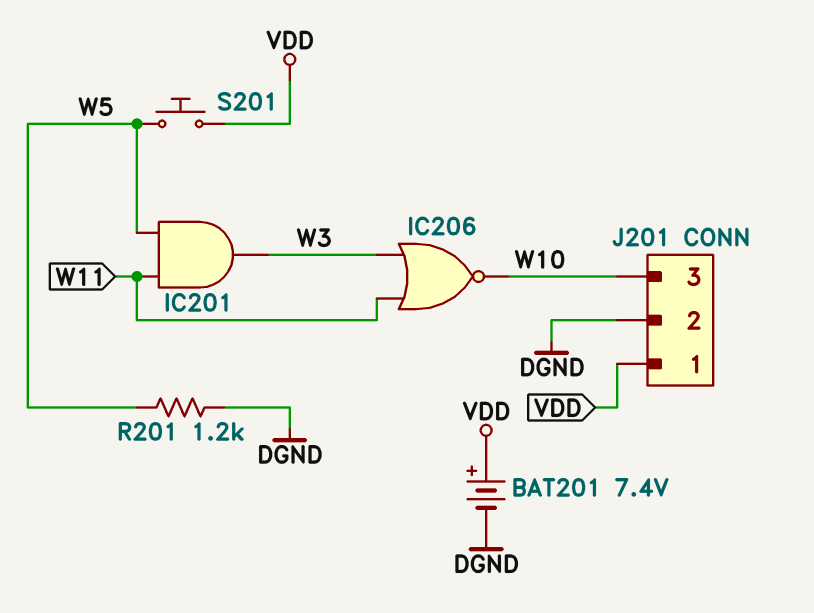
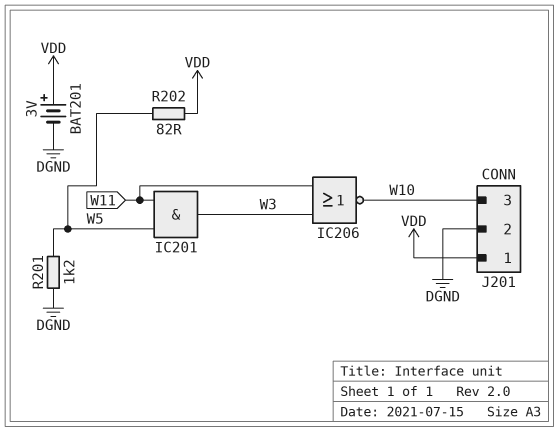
BAT201: 7.4V (plus VDD, minus DGND) -> 3V (plus VDD, minus DGND)
R202: none -> 82 (VDD, W5)
S201: button (VDD, W5) -> none

